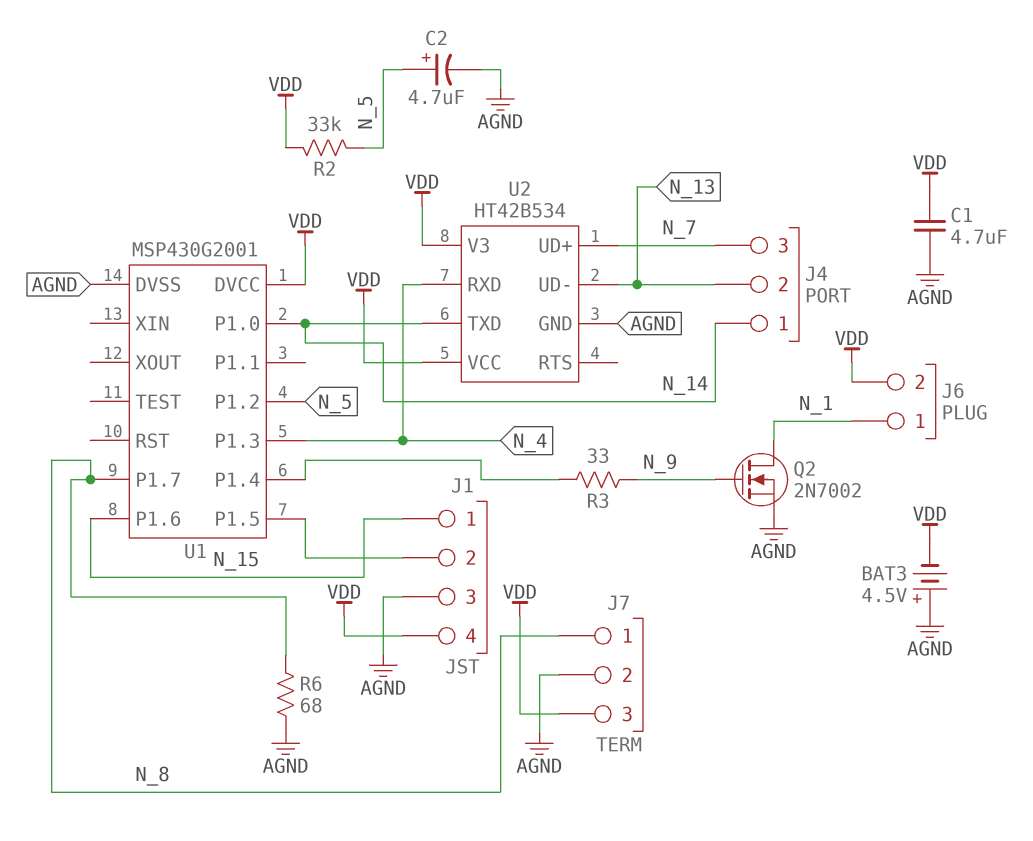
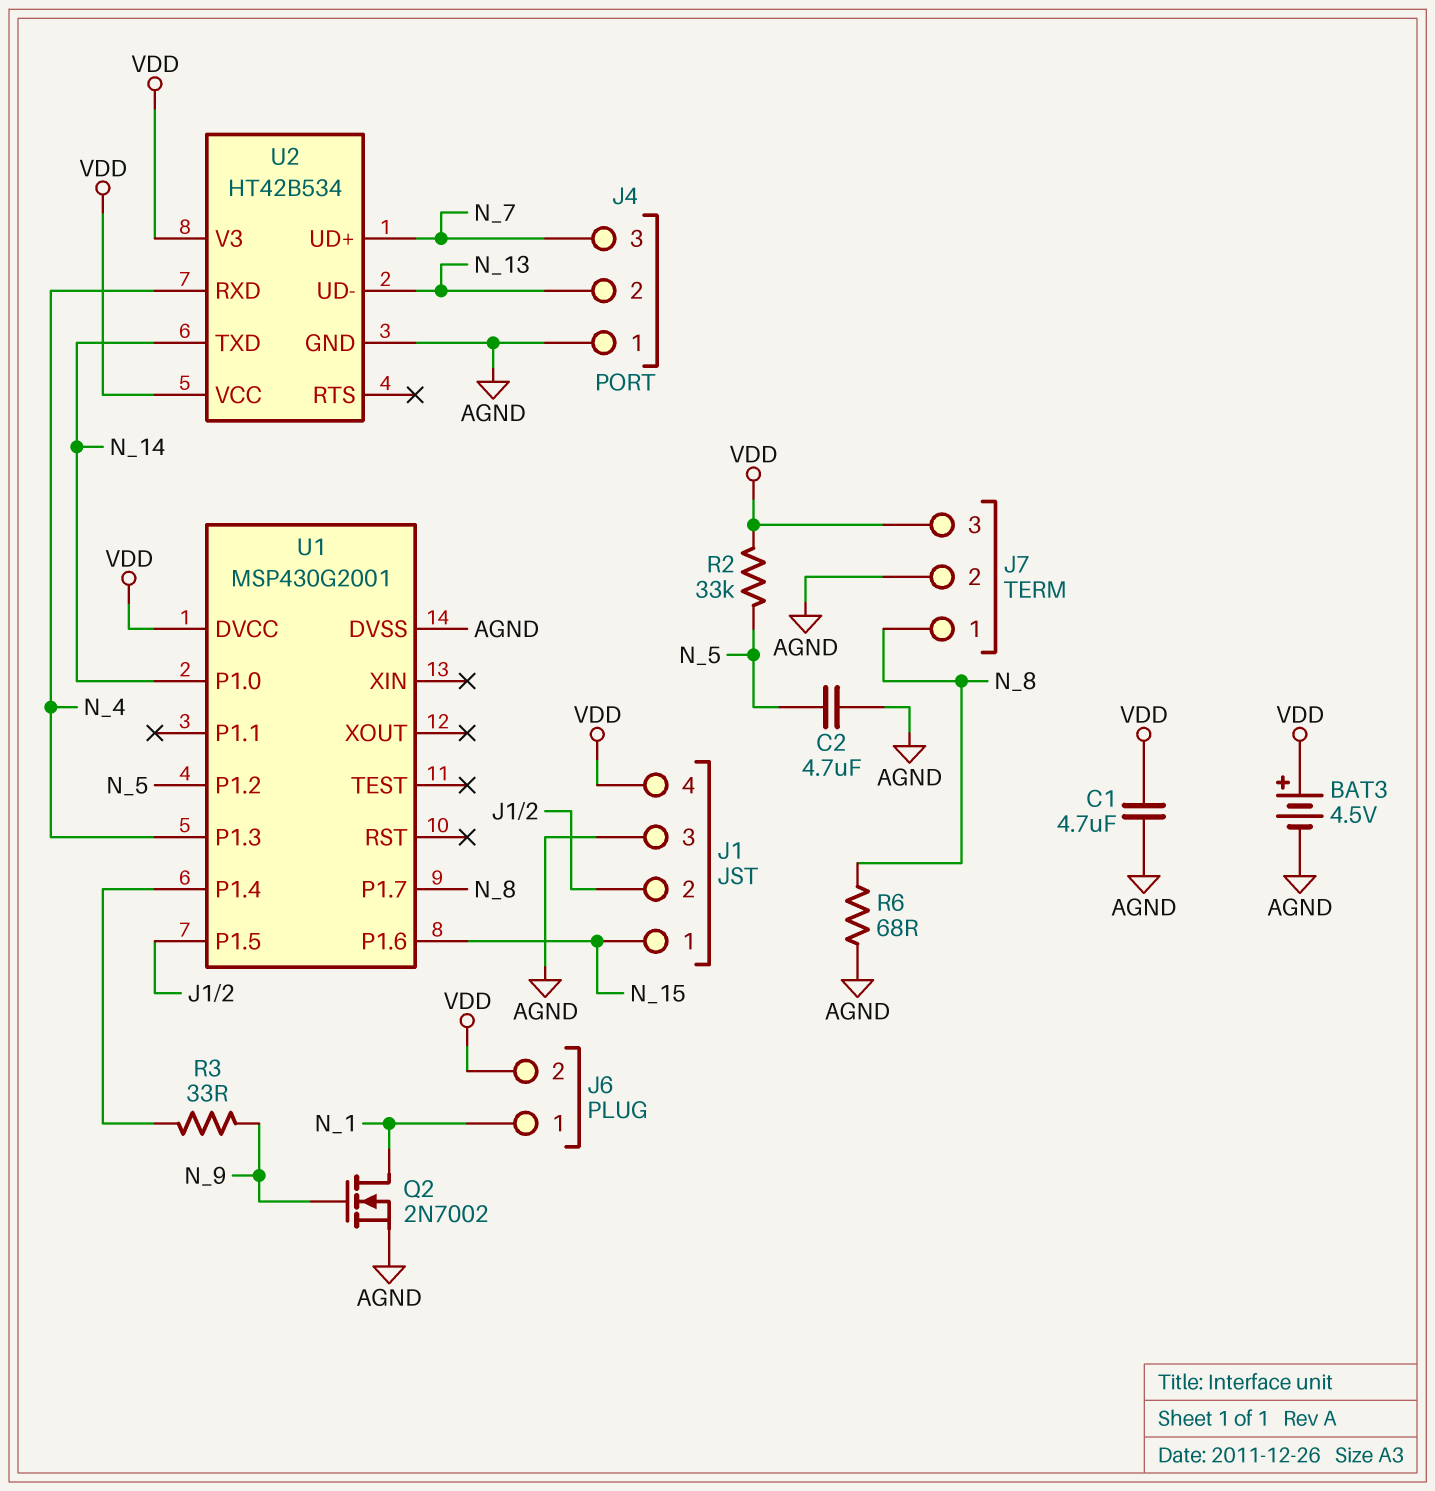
BAT3: 4.5V (plus AGND, minus VDD) -> 4.5V (plus VDD, minus AGND)
C2: 4.7uF (plus N_5, minus AGND) -> 4.7uF (AGND, N_5)
J4 pin 1: N_14 -> AGND

